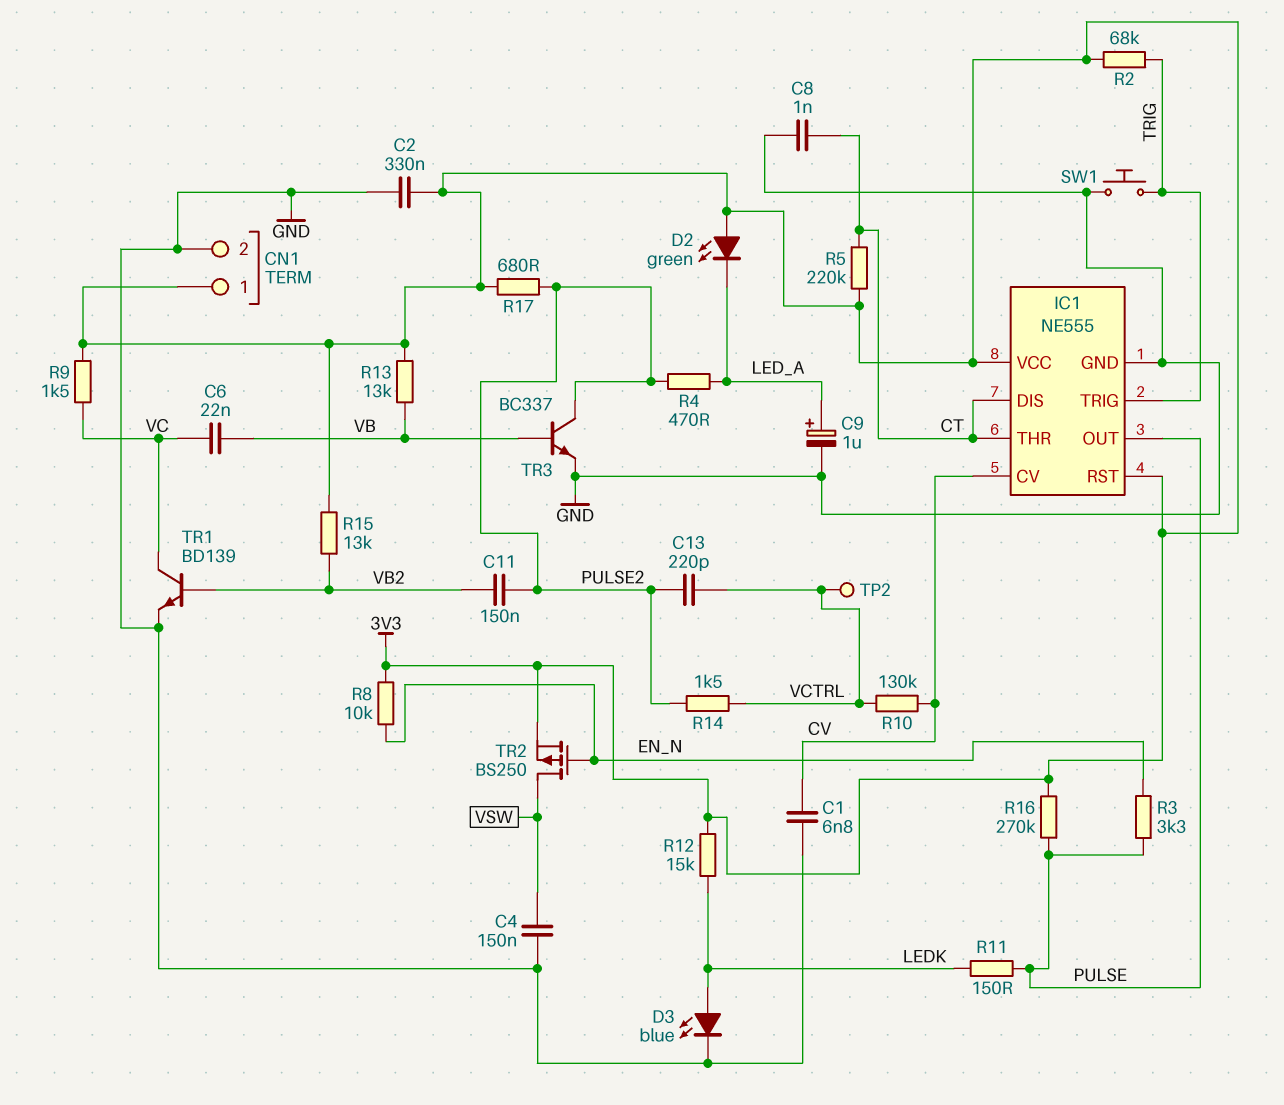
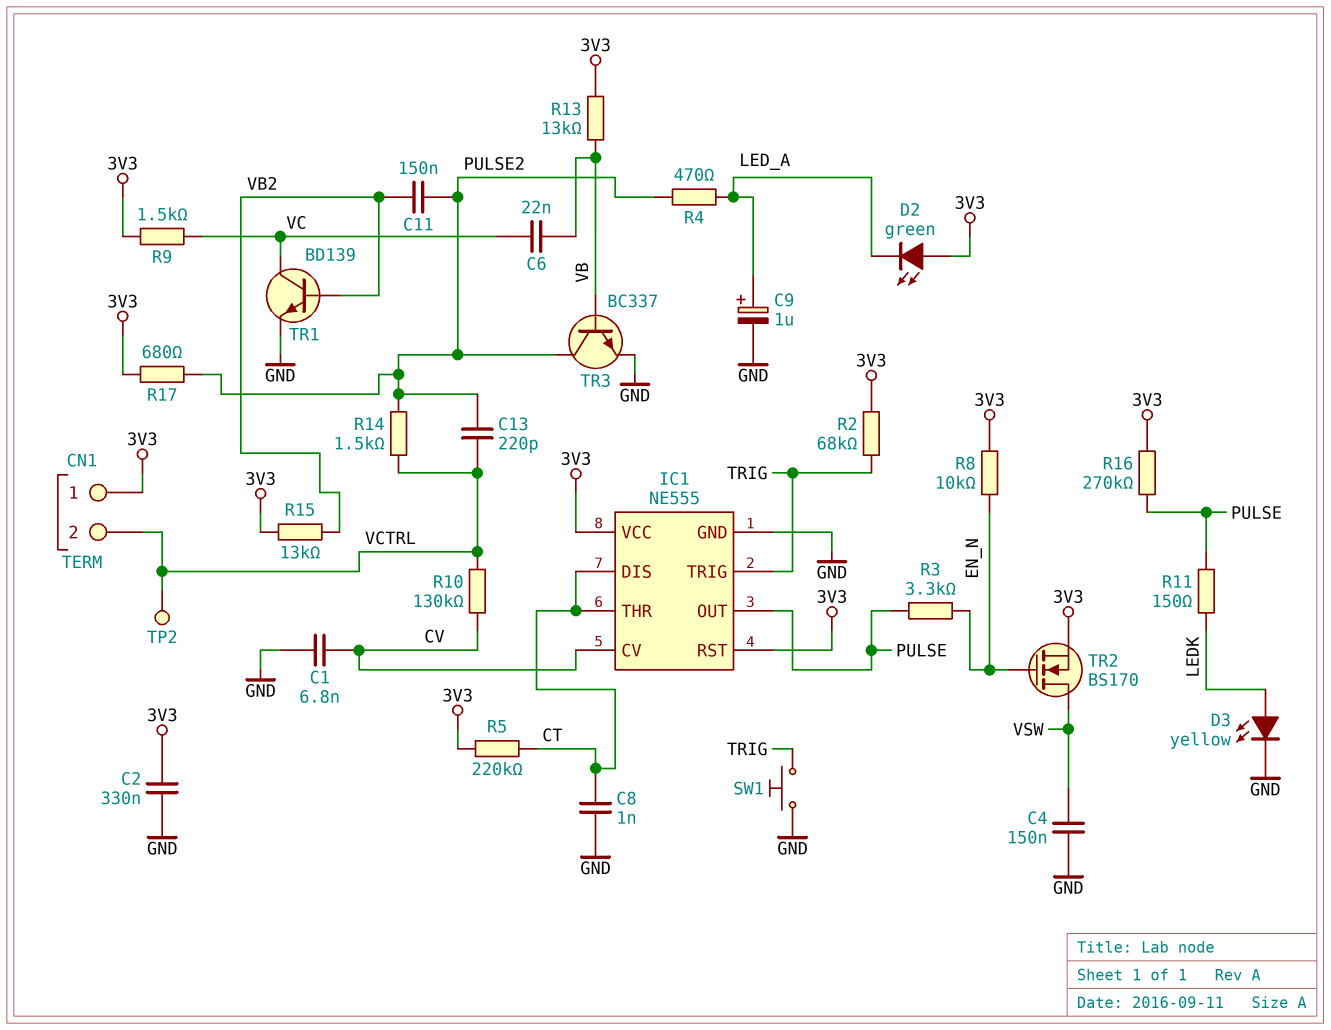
CN1 pin 2: GND -> VCTRL
D3: LED blue (A LEDK, K GND) -> LED yellow (A LEDK, K GND)
R12: 15k (3V3, LEDK) -> none
TR2: PMOS BS250 (G EN_N, D VSW, S 3V3) -> NMOS BS170 (G EN_N, D VSW, S 3V3)

